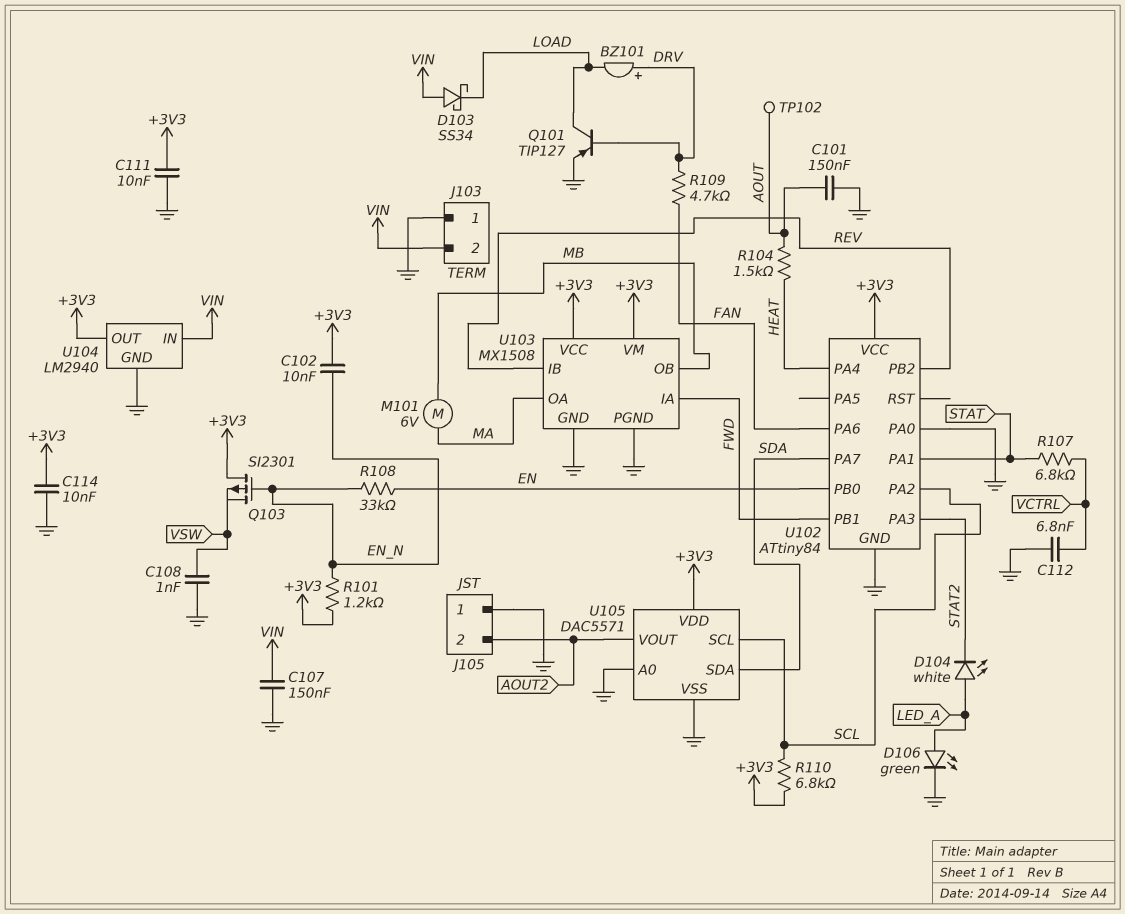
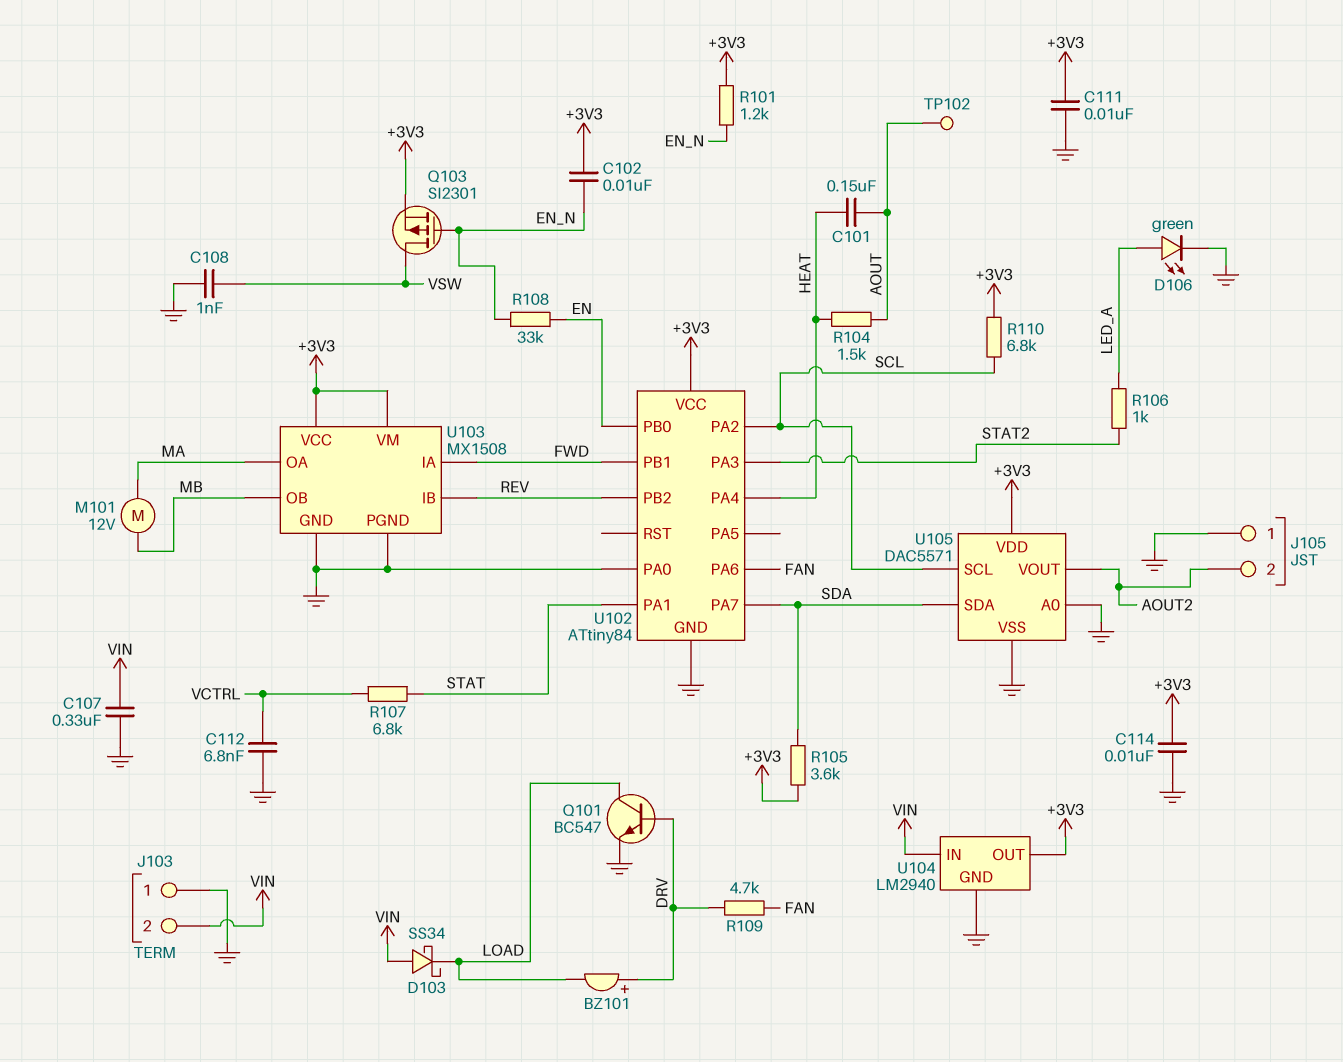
C101: 150nF (AOUT, GND) -> 150nF (AOUT, HEAT)
C107: 150nF (GND, VIN) -> 330nF (GND, VIN)
D104: LED white (A LED_A, K STAT2) -> none
M101: motor 6V (MA, MB) -> motor 12V (MA, MB)
Q101: PNP TIP127 (B DRV, C LOAD, E GND) -> NPN BC547 (B DRV, C LOAD, E GND)
Q103: PMOS SI2301 (G EN_N, D +3V3, S VSW) -> PMOS SI2301 (G EN_N, D VSW, S +3V3)
R105: none -> 3.6k (+3V3, SDA)
R106: none -> 1k (LED_A, STAT2)

